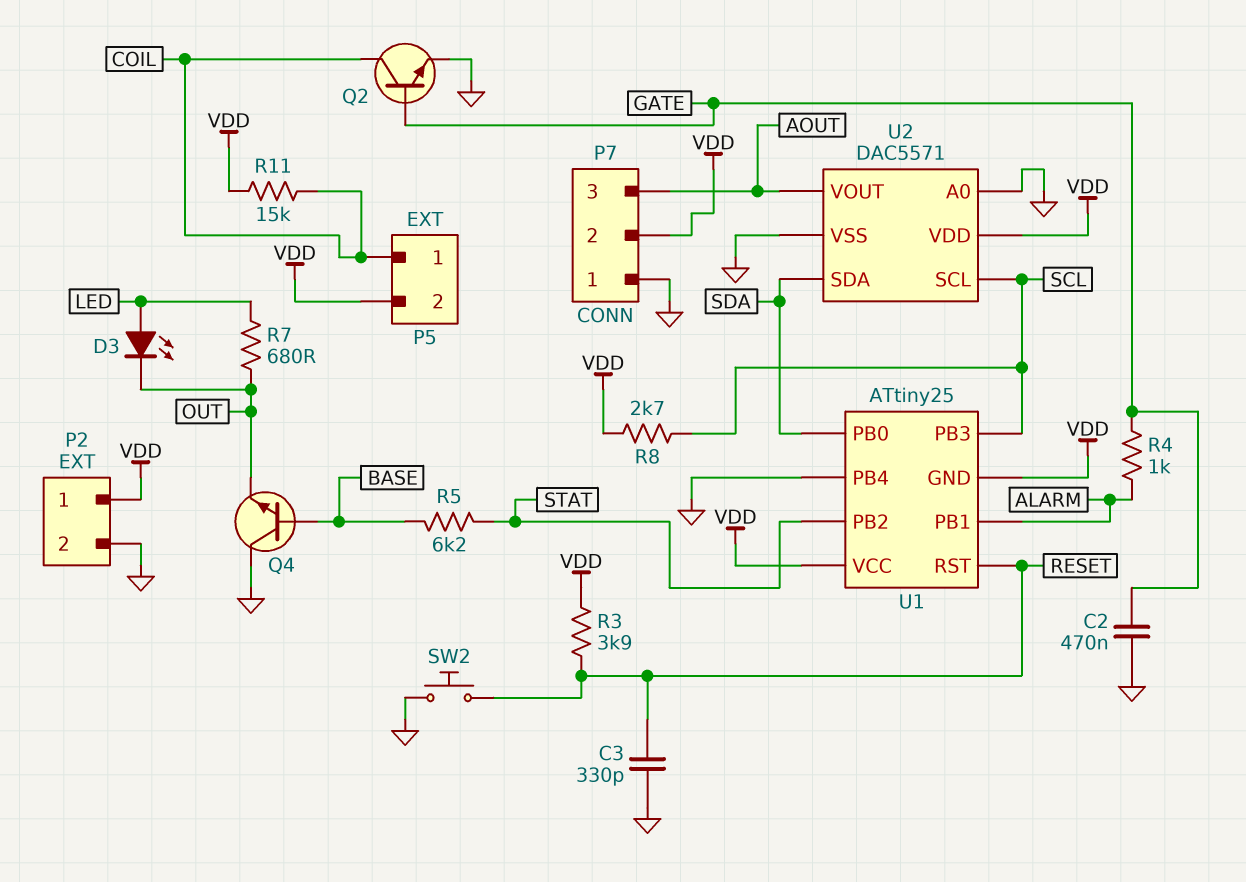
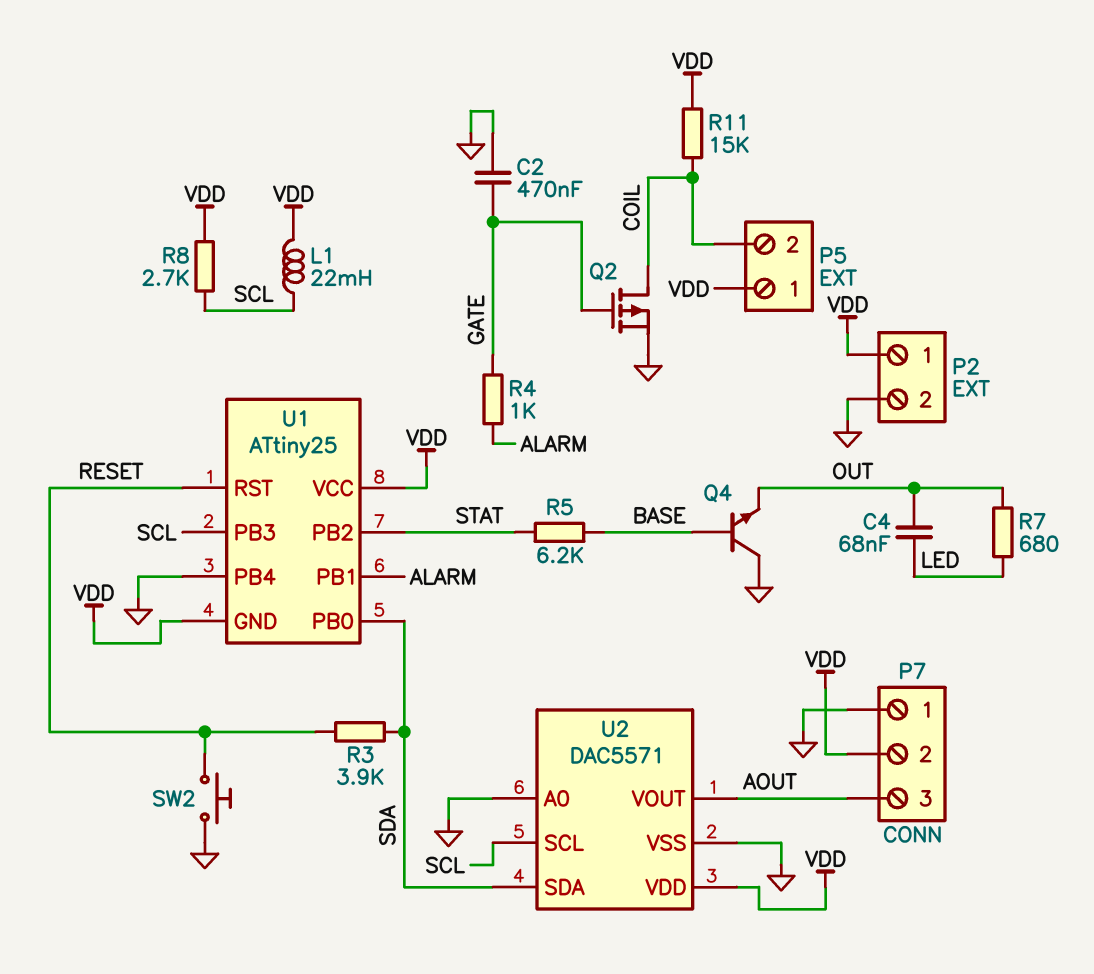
C3: 330pF (GND, RESET) -> none
C4: none -> 68nF (LED, OUT)
D3: LED (A LED, K OUT) -> none
L1: none -> 22mH (SCL, VDD)
P5 pin 1: COIL -> VDD
P5 pin 2: VDD -> COIL
Q2: NPN (B GATE, C COIL, E GND) -> PMOS (G GATE, D COIL, S GND)
R3: 3.9k (RESET, VDD) -> 3.9k (RESET, SDA)

